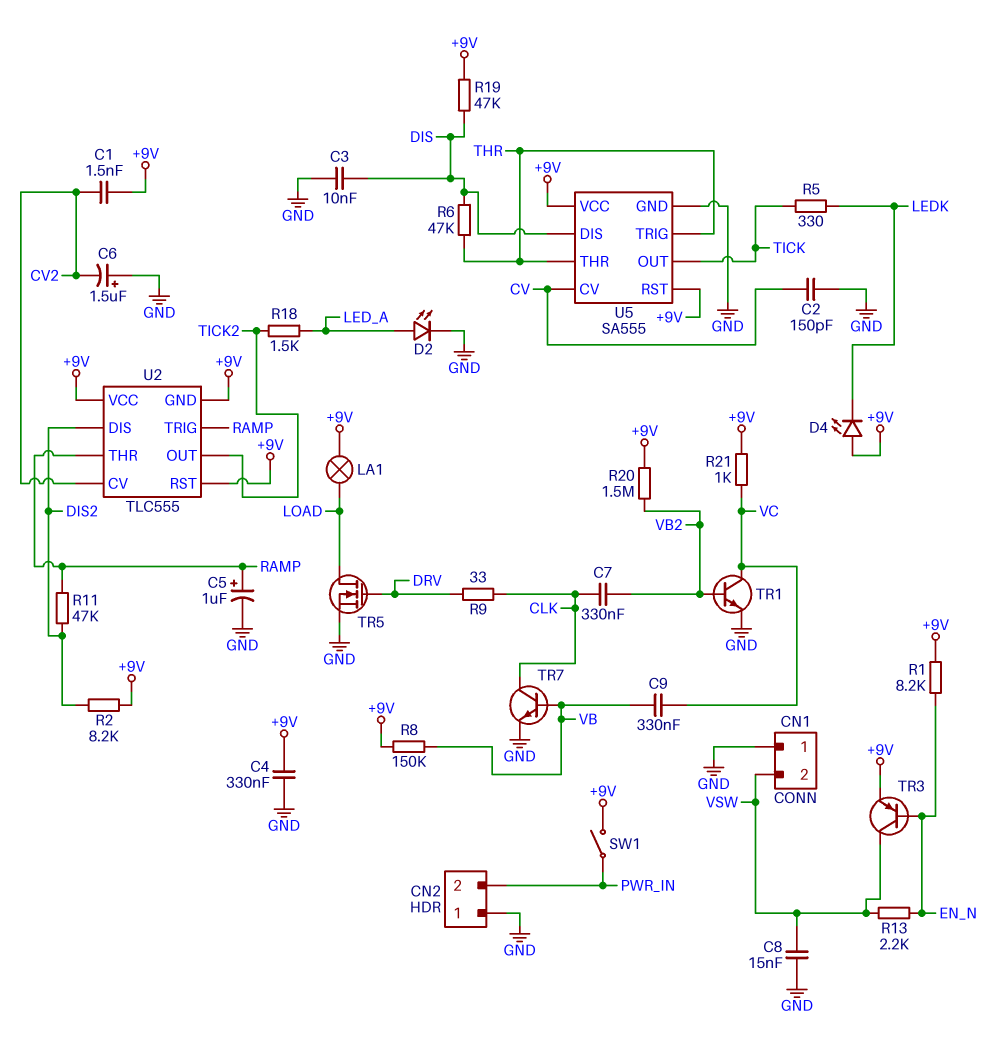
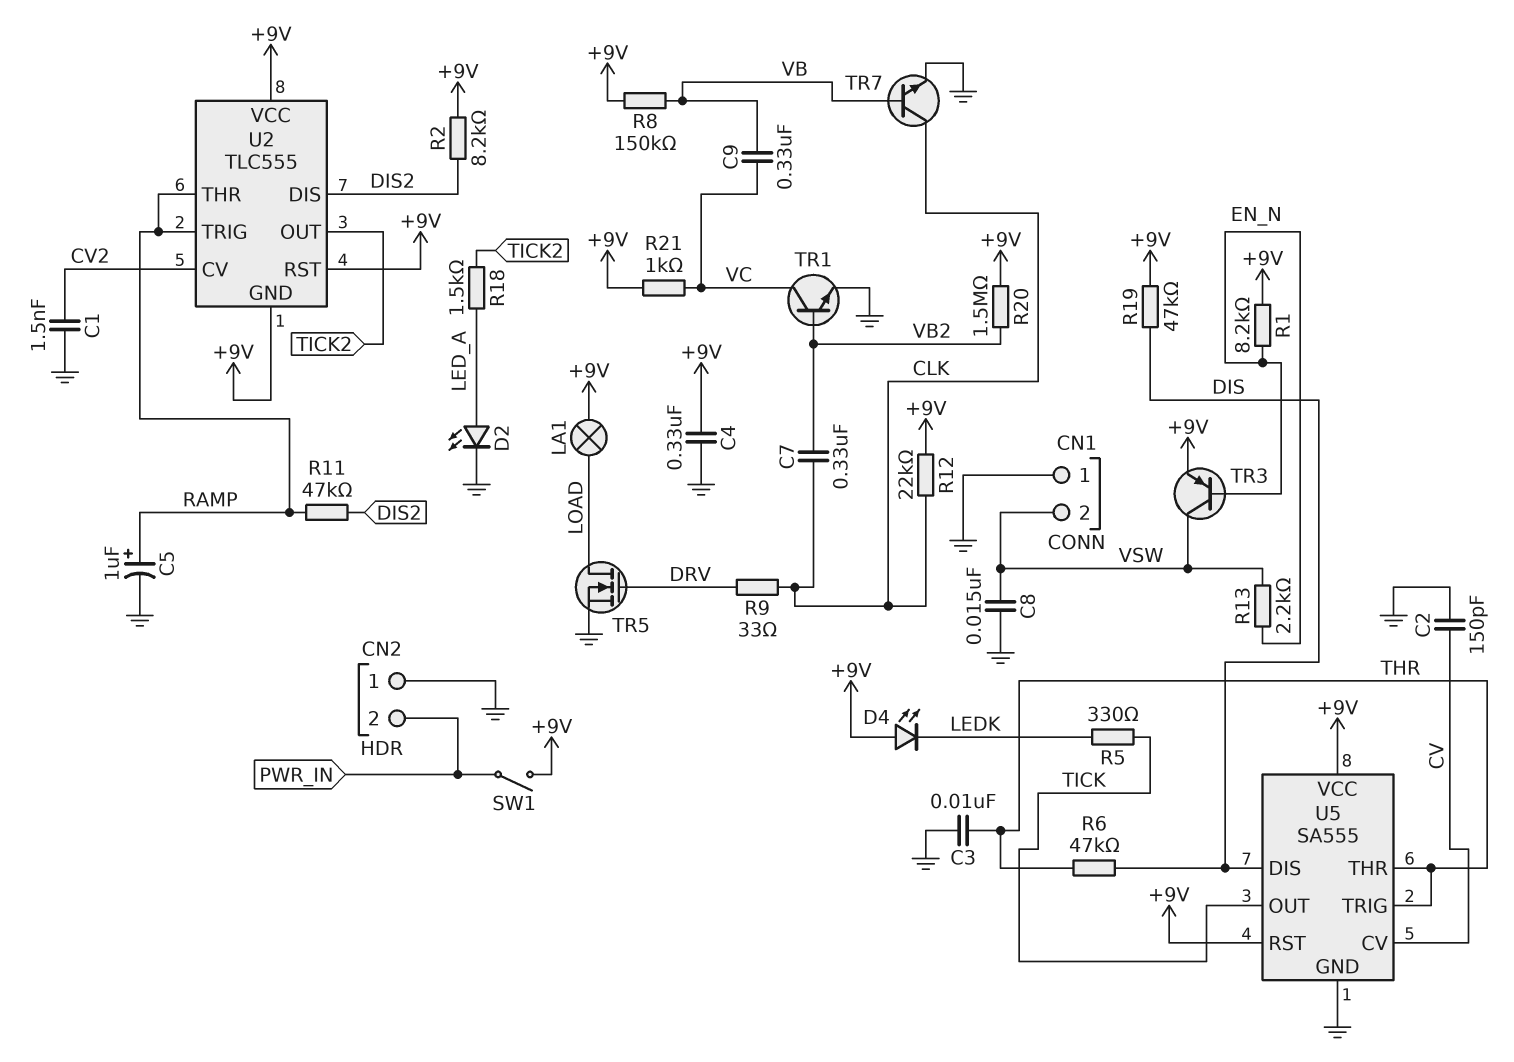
C1: 1.5nF (+9V, CV2) -> 1.5nF (CV2, GND)
C3: 10nF (DIS, GND) -> 10nF (GND, THR)
C6: 1.5uF (plus GND, minus CV2) -> none
R12: none -> 22k (+9V, CLK)

